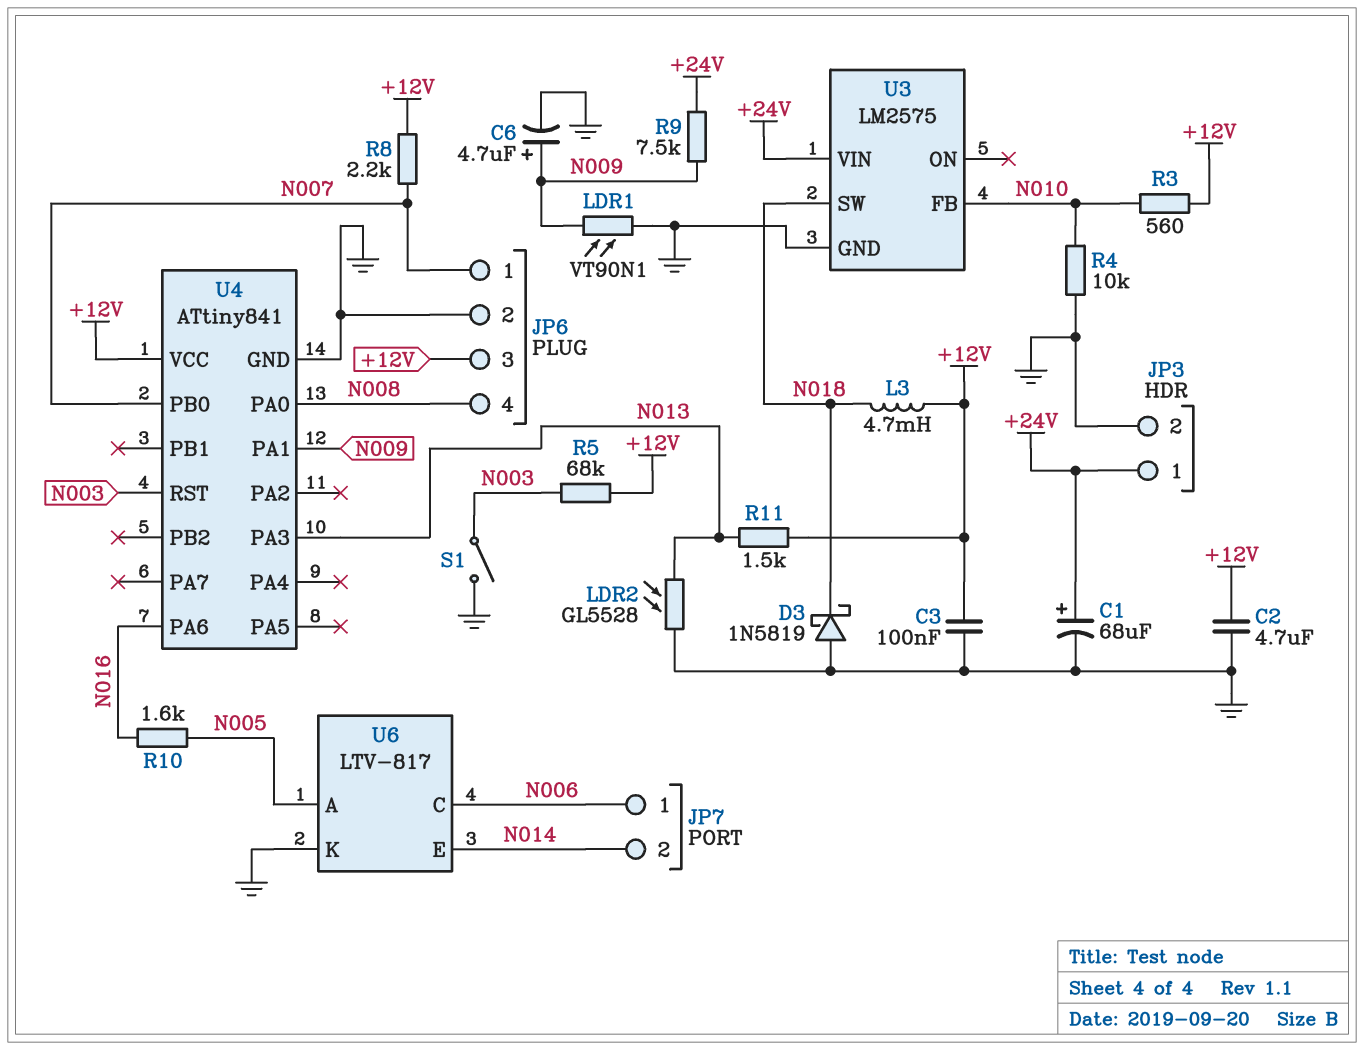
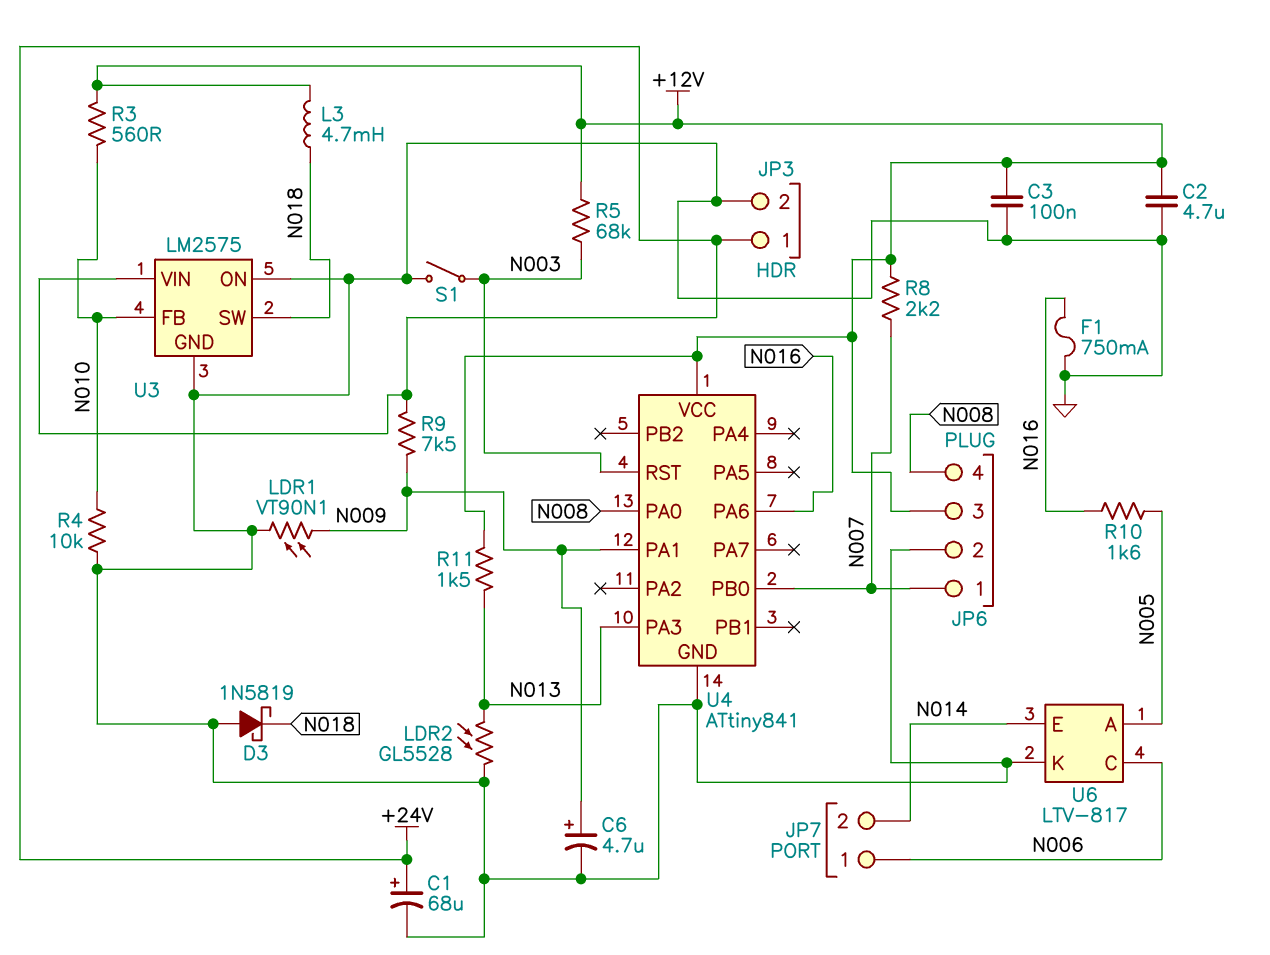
F1: none -> 750mA (GND, N016)
U3 pin ON: none -> GND

